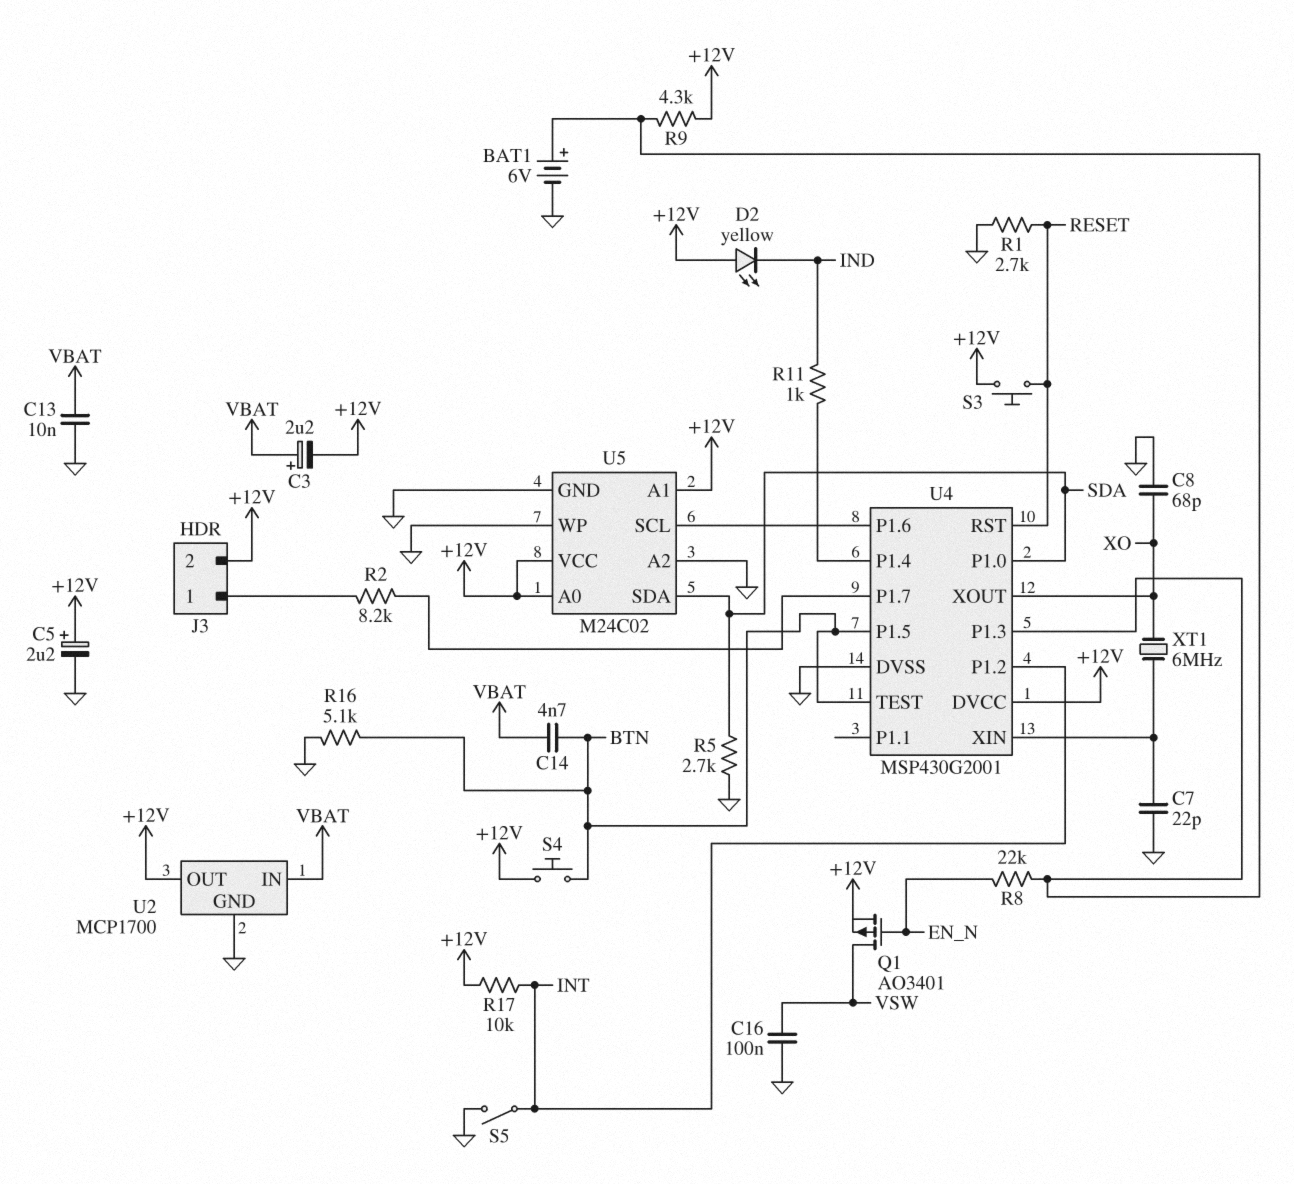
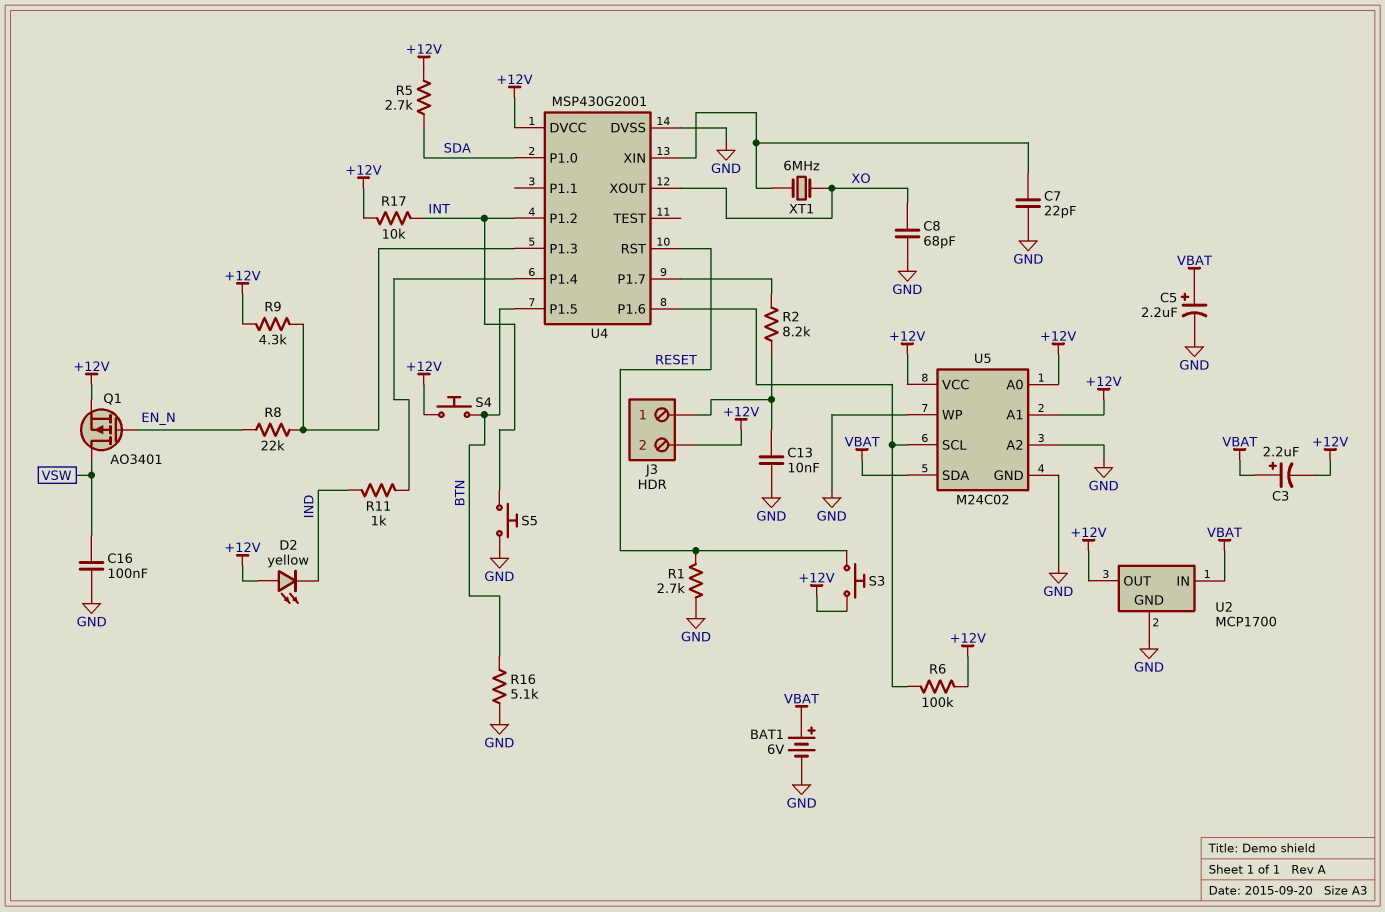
BAT1: 6V (plus U4/P1.3, minus GND) -> 6V (plus VBAT, minus GND)
C5: 2.2uF (plus +12V, minus GND) -> 2.2uF (plus VBAT, minus GND)
C13: 10nF (GND, VBAT) -> 10nF (GND, J3/1)
C14: 4.7nF (BTN, VBAT) -> none
R5: 2.7k (GND, SDA) -> 2.7k (+12V, SDA)
R6: none -> 100k (+12V, U4/P1.6)
S5: switch (GND, INT) -> button (GND, INT)
U4 pin TEST: BTN -> none
U5 pin SDA: SDA -> VBAT

